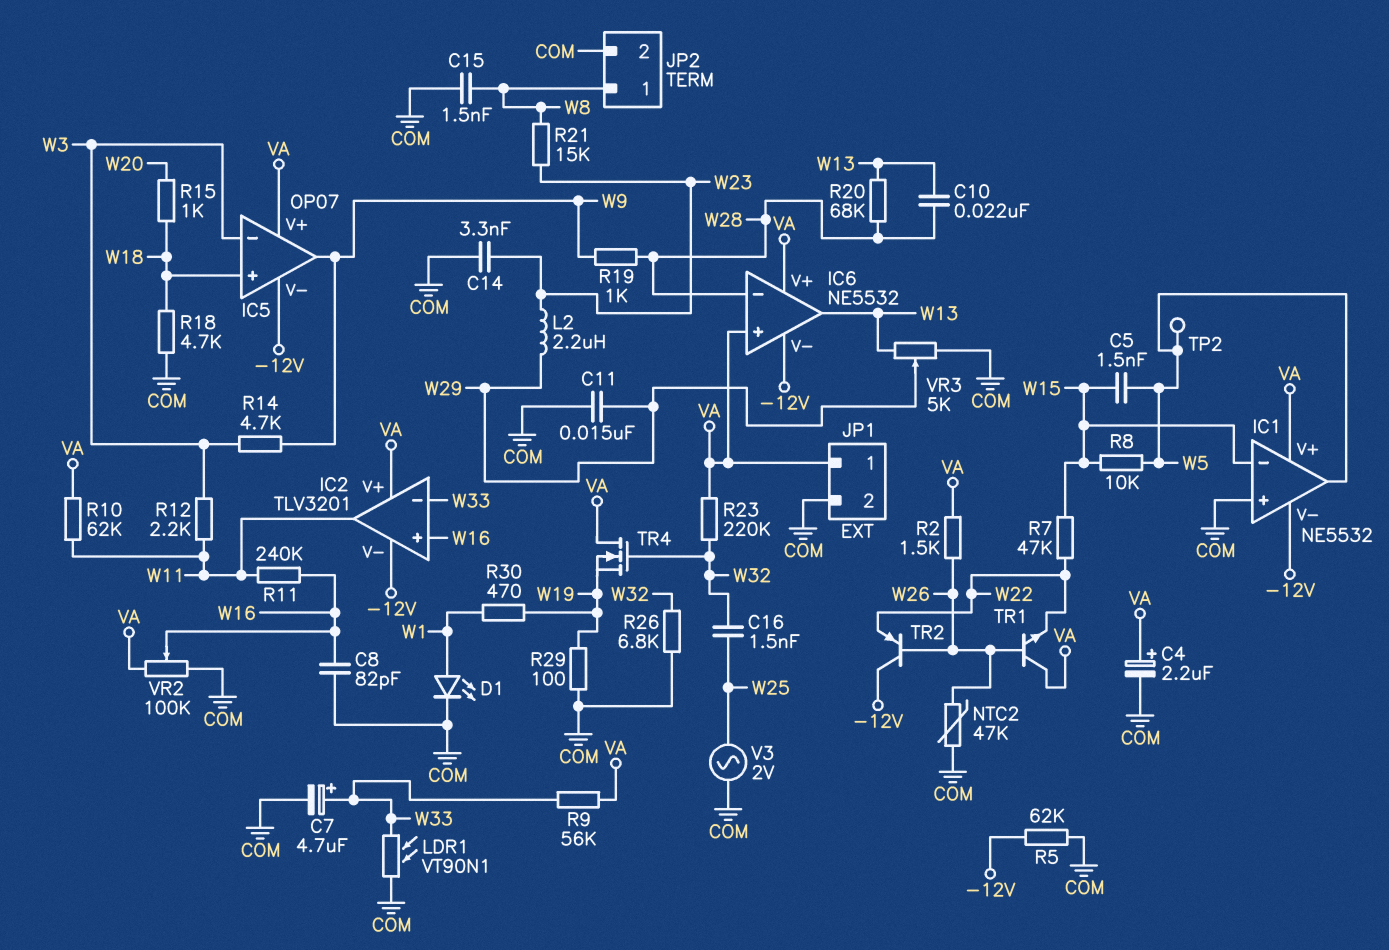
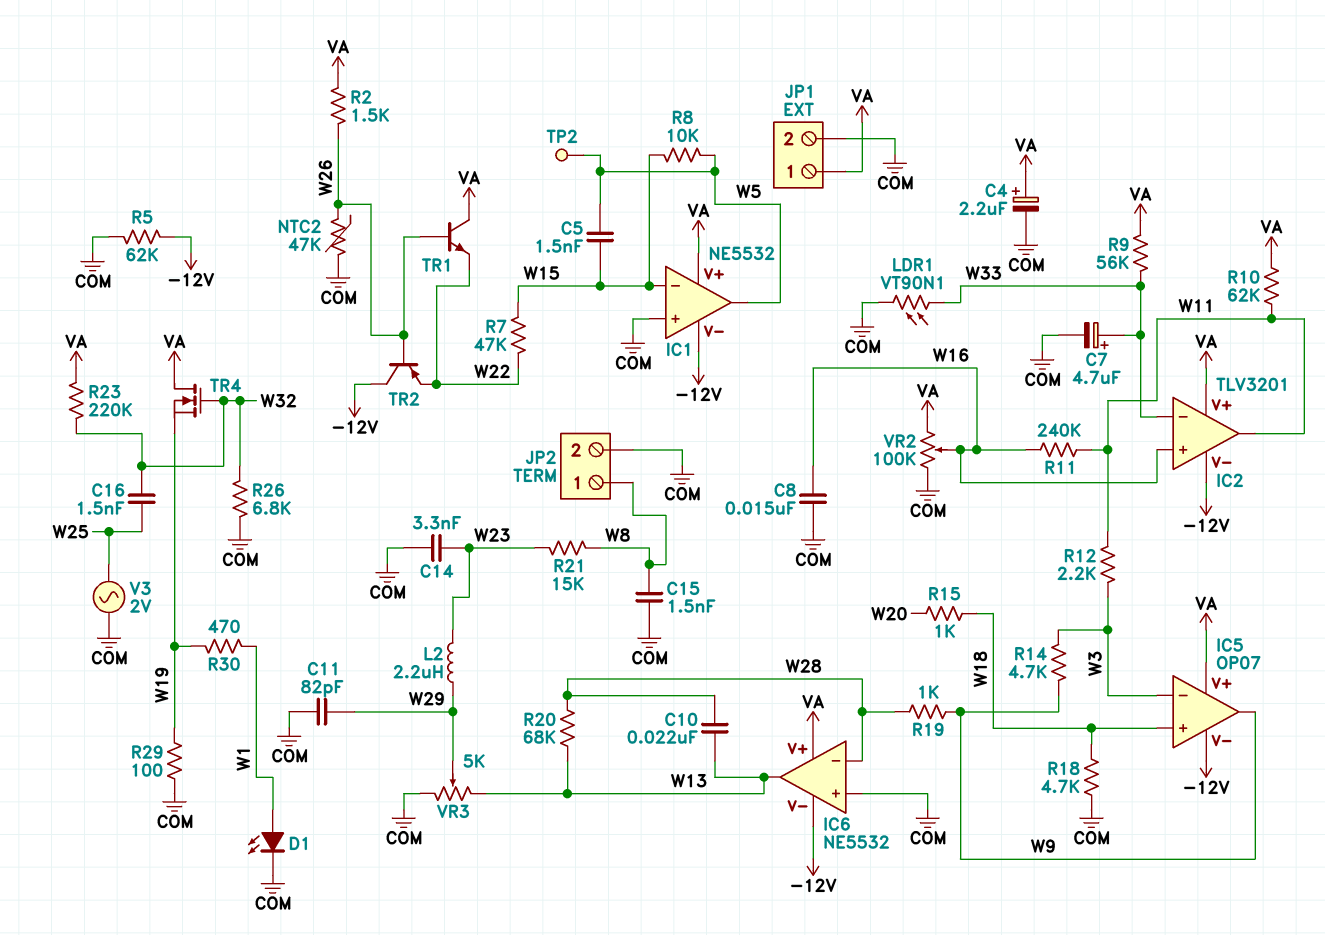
C8: 82pF (COM, W16) -> 15nF (COM, W16)
C11: 15nF (COM, W29) -> 82pF (COM, W29)
IC6 pin in+: VA -> COM

